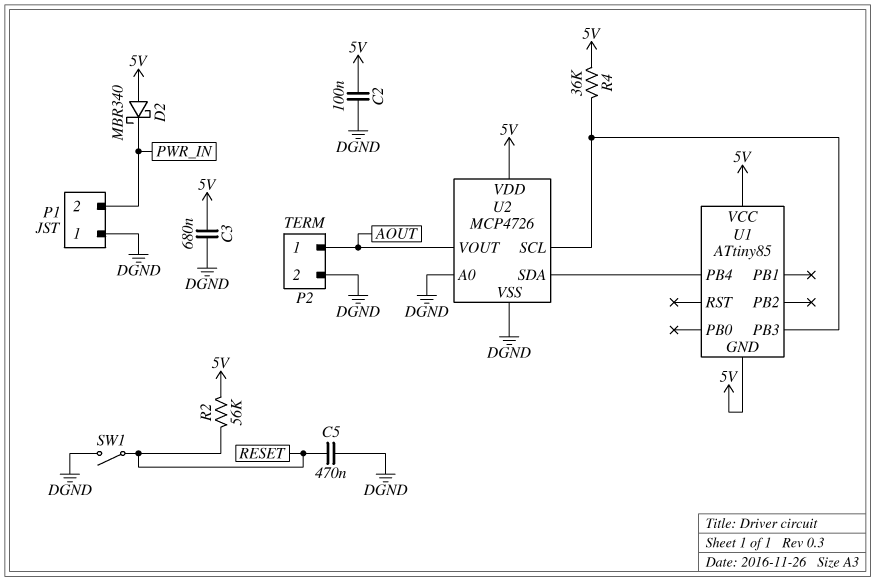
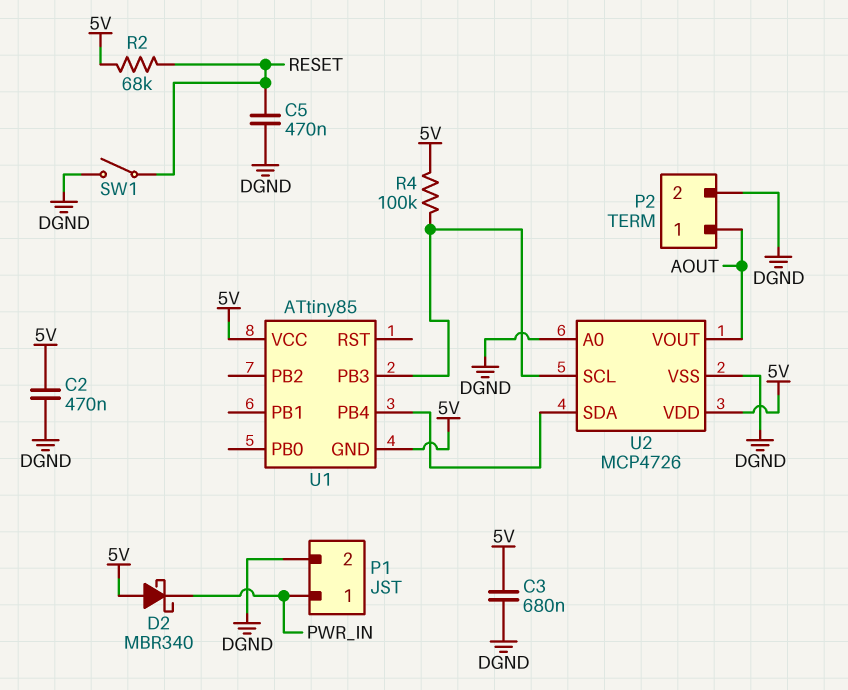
C2: 100nF (5V, DGND) -> 470nF (5V, DGND)
P1 pin 1: DGND -> PWR_IN
P1 pin 2: PWR_IN -> DGND
R2: 56k (5V, RESET) -> 68k (5V, RESET)
R4: 36k (5V, U1/PB3) -> 100k (5V, U1/PB3)

